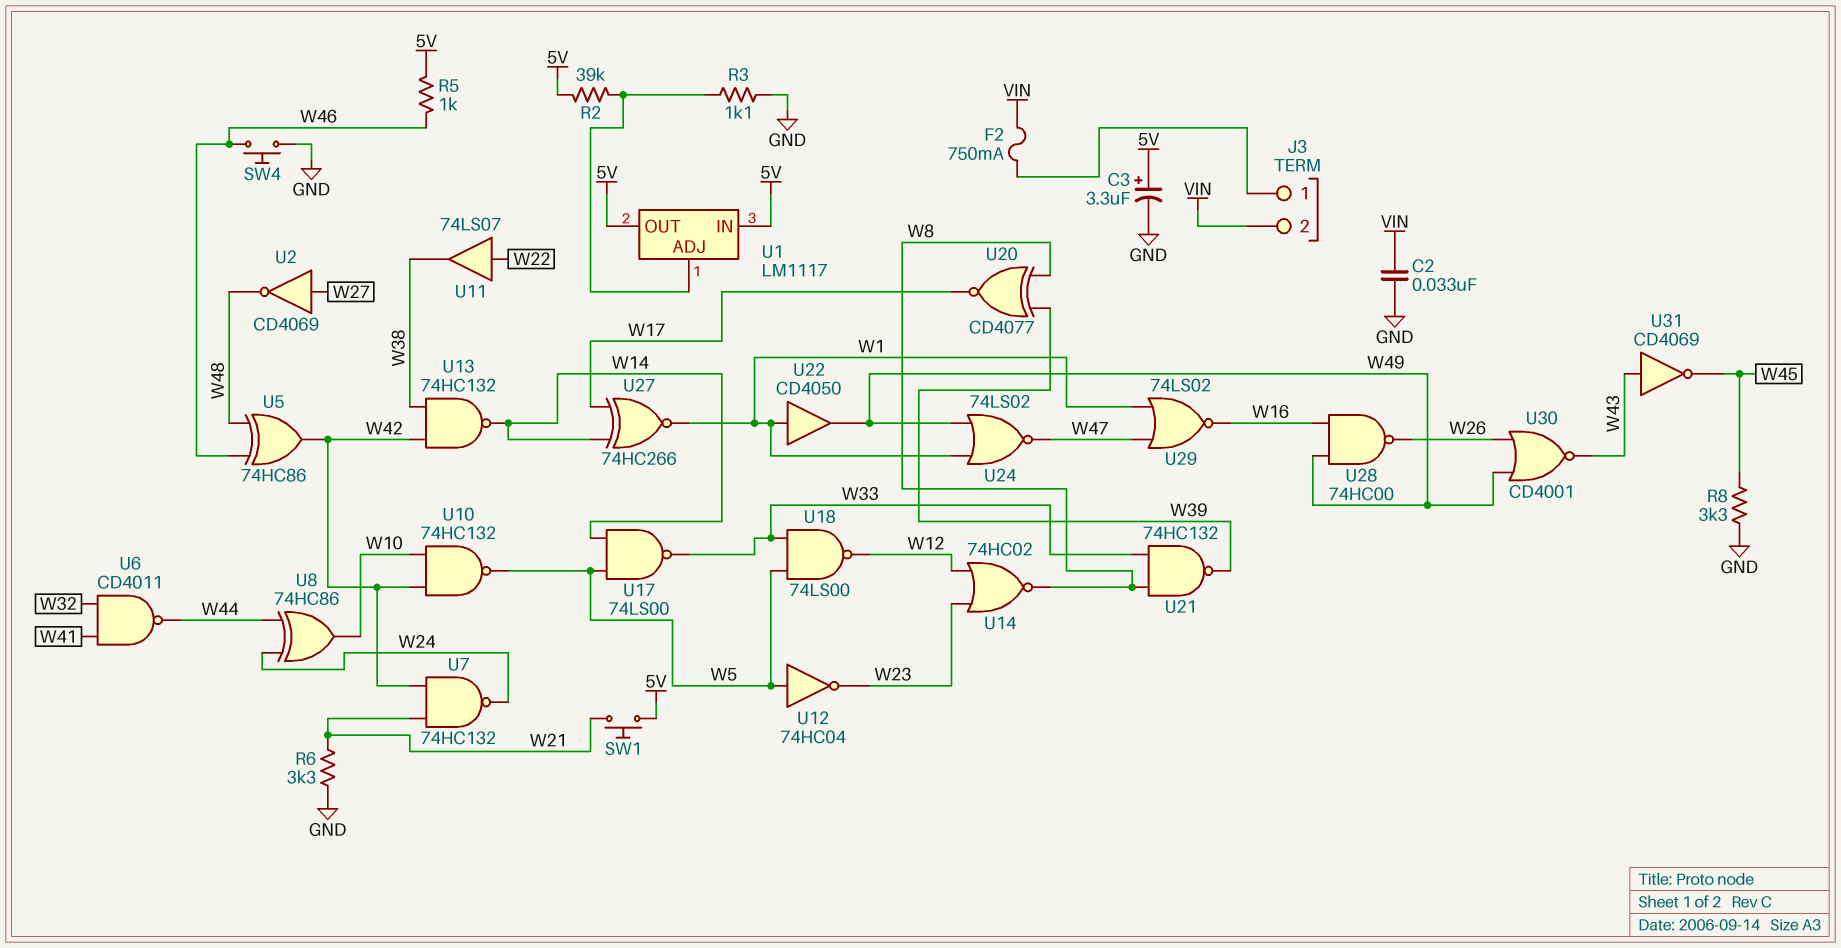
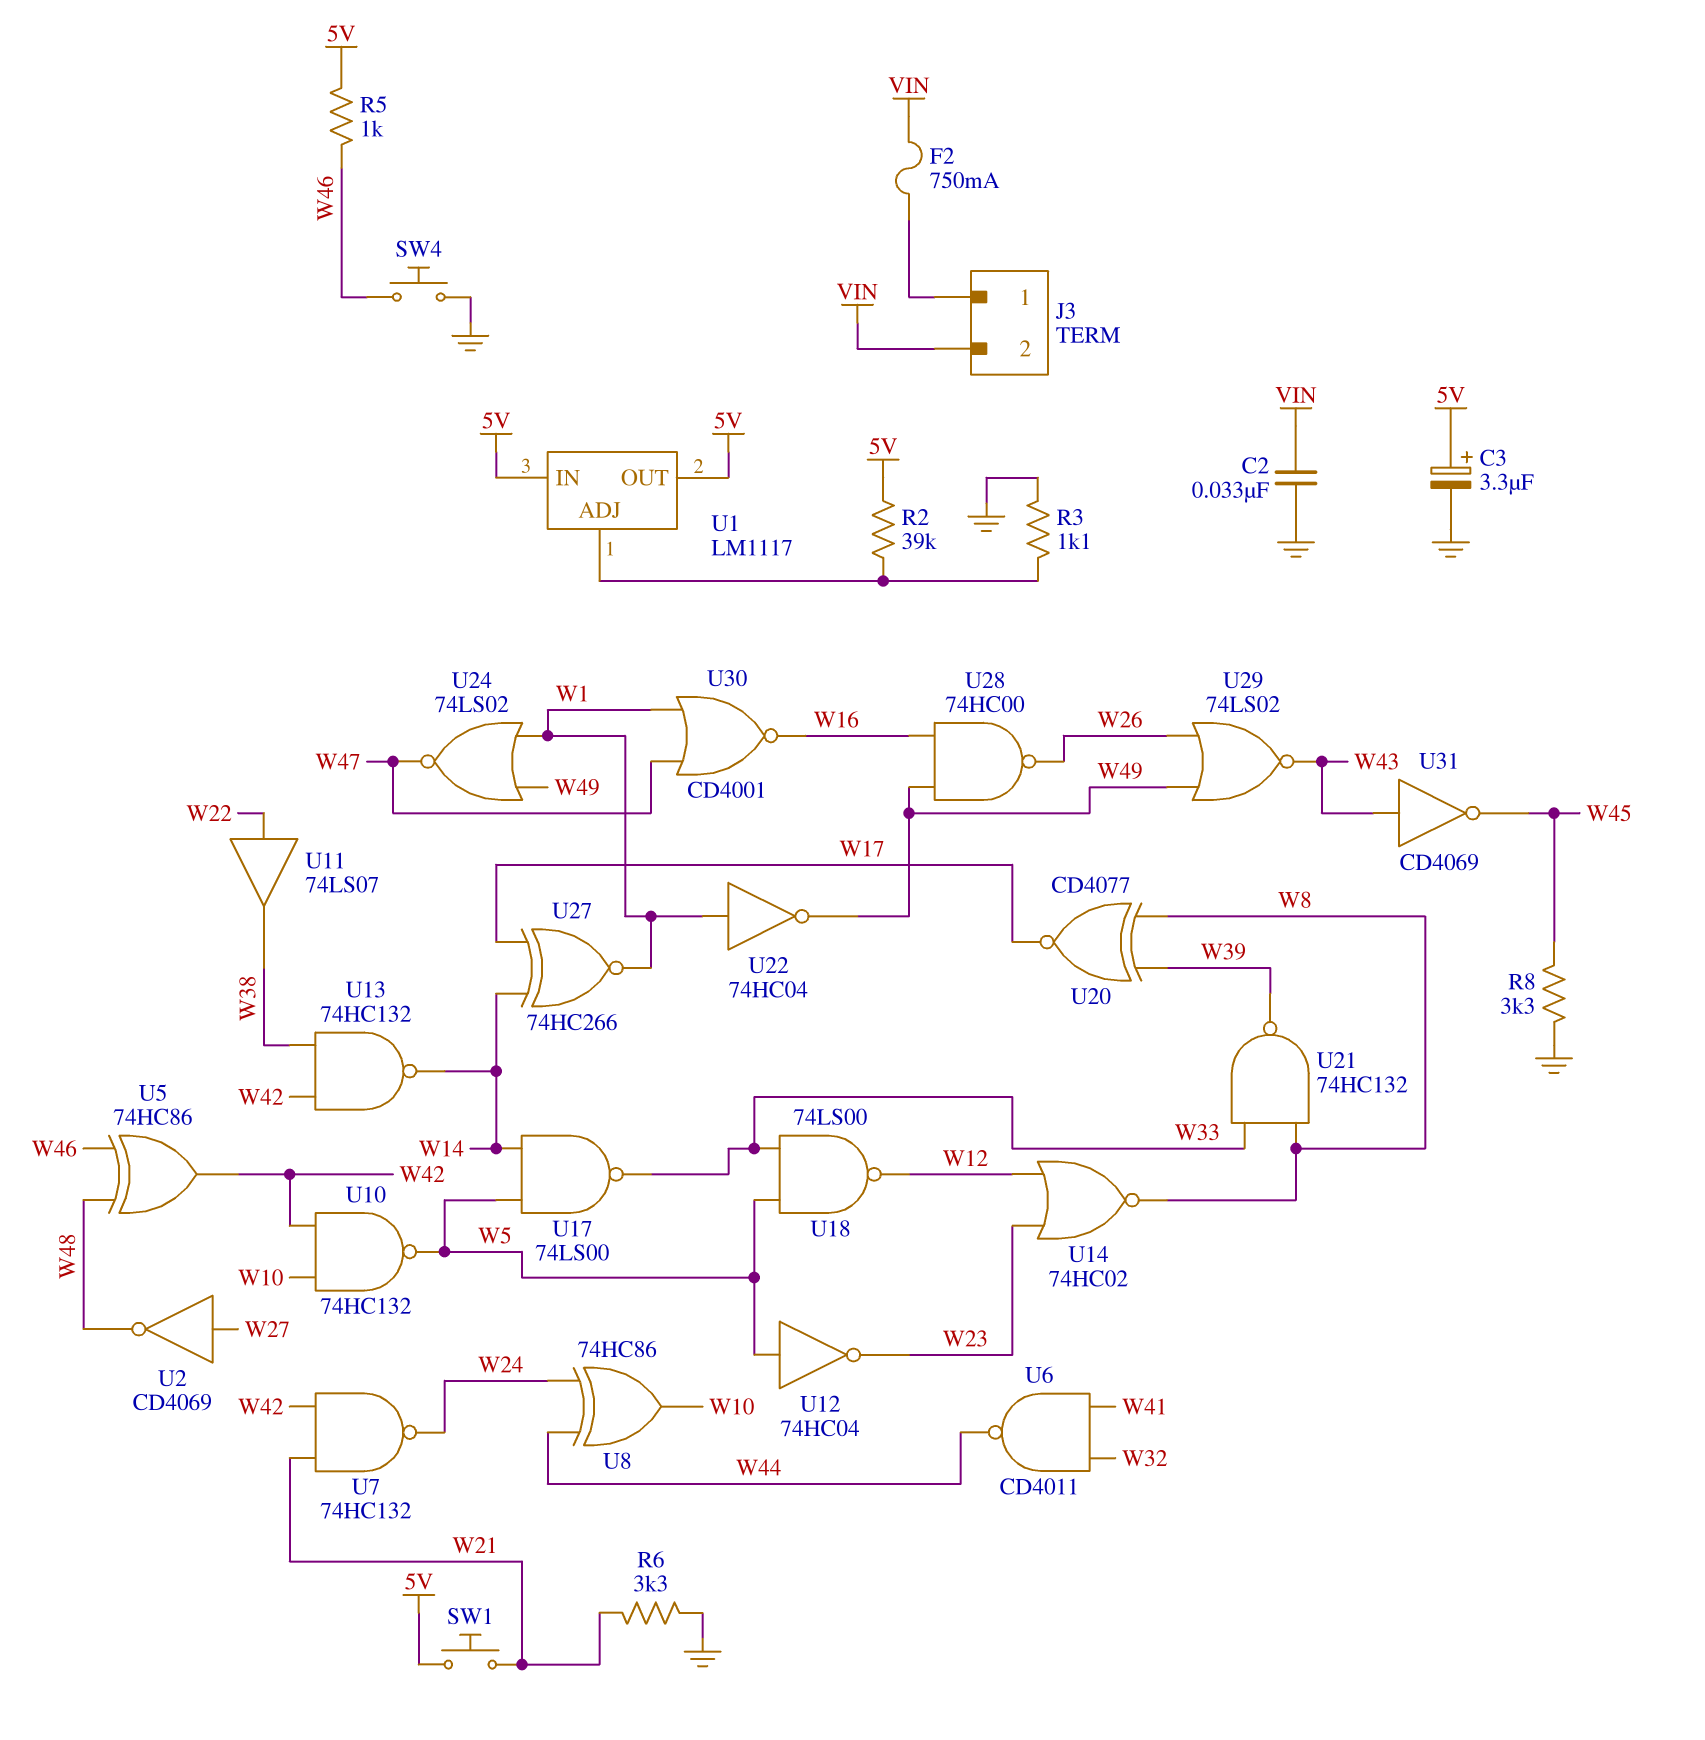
U22: buffer CD4050 (in W1, out W49) -> NOT 74HC04 (in W1, out W49)
U29: NOR 74LS02 (in W1, in W47, out W16) -> NOR 74LS02 (in W26, in W49, out W43)
U30: NOR CD4001 (in W26, in W49, out W43) -> NOR CD4001 (in W1, in W47, out W16)

